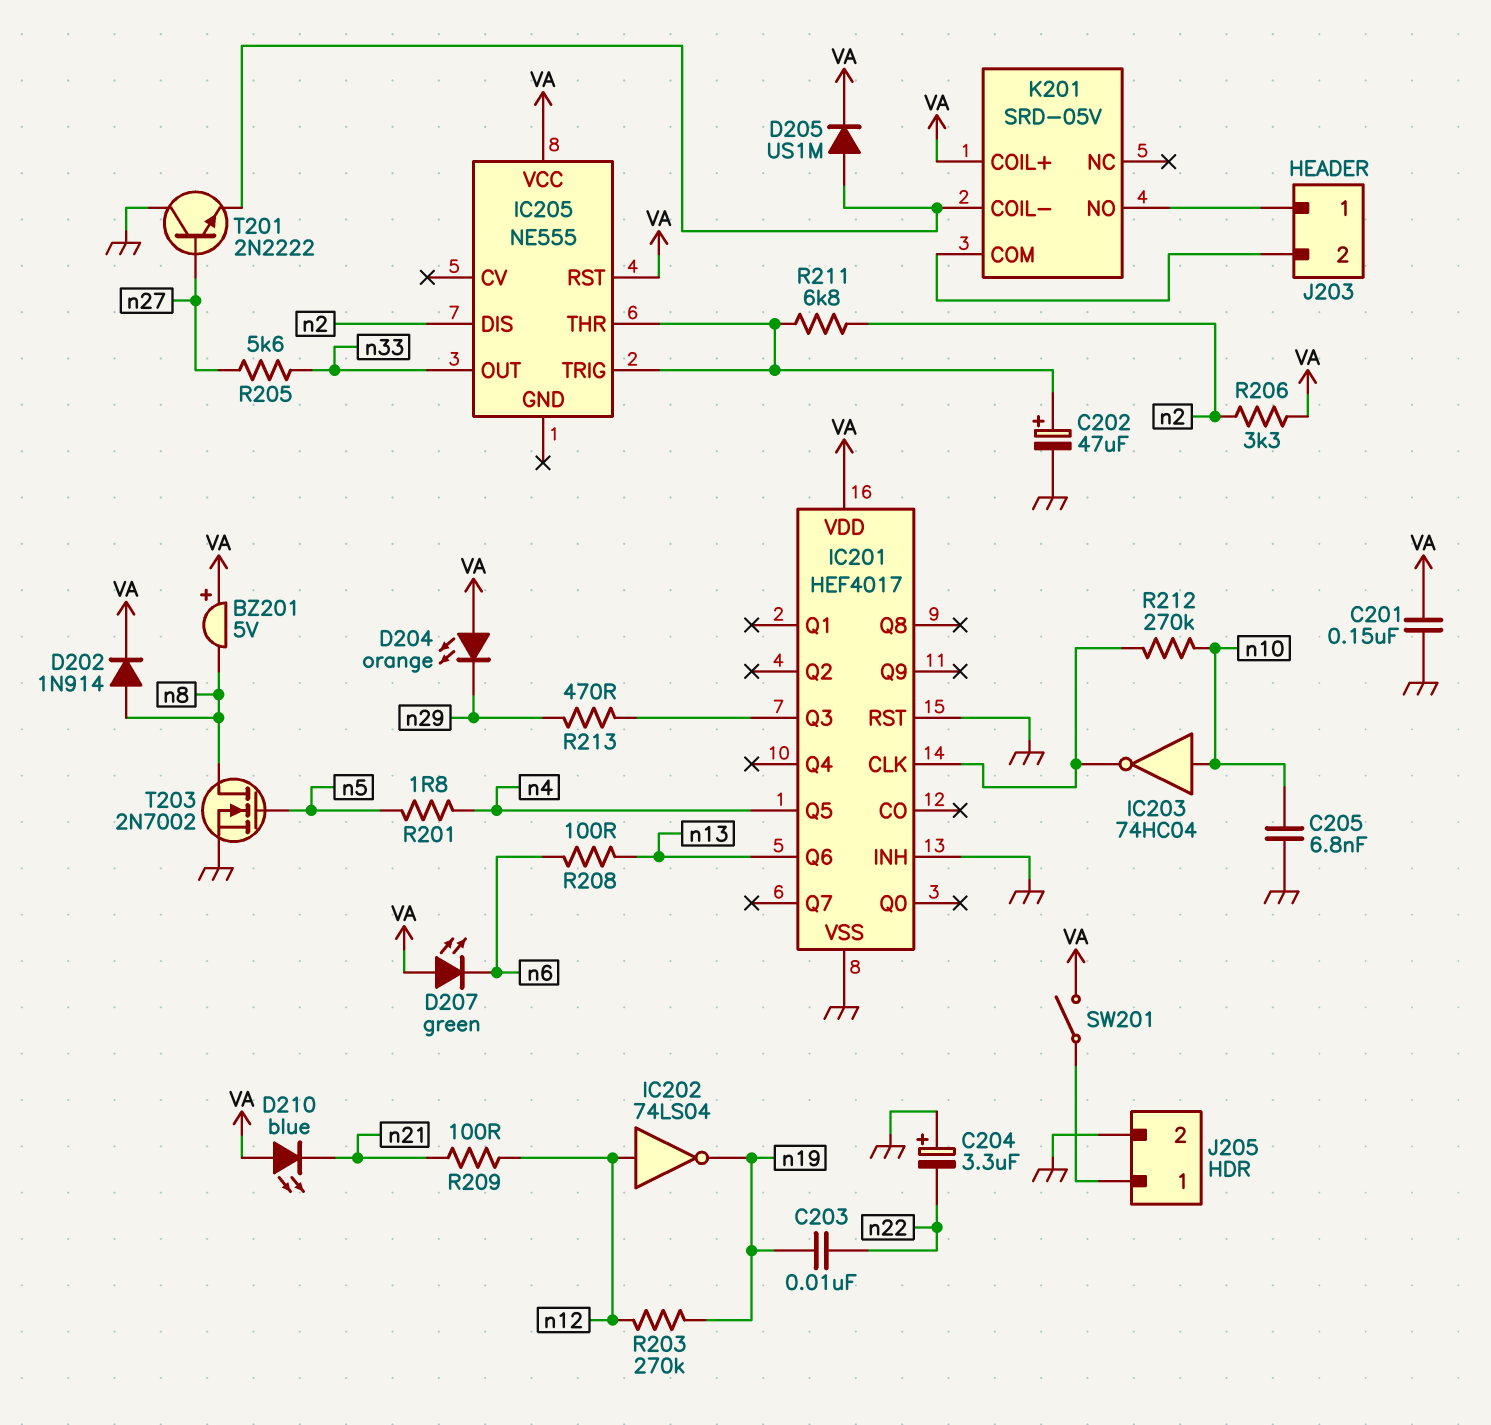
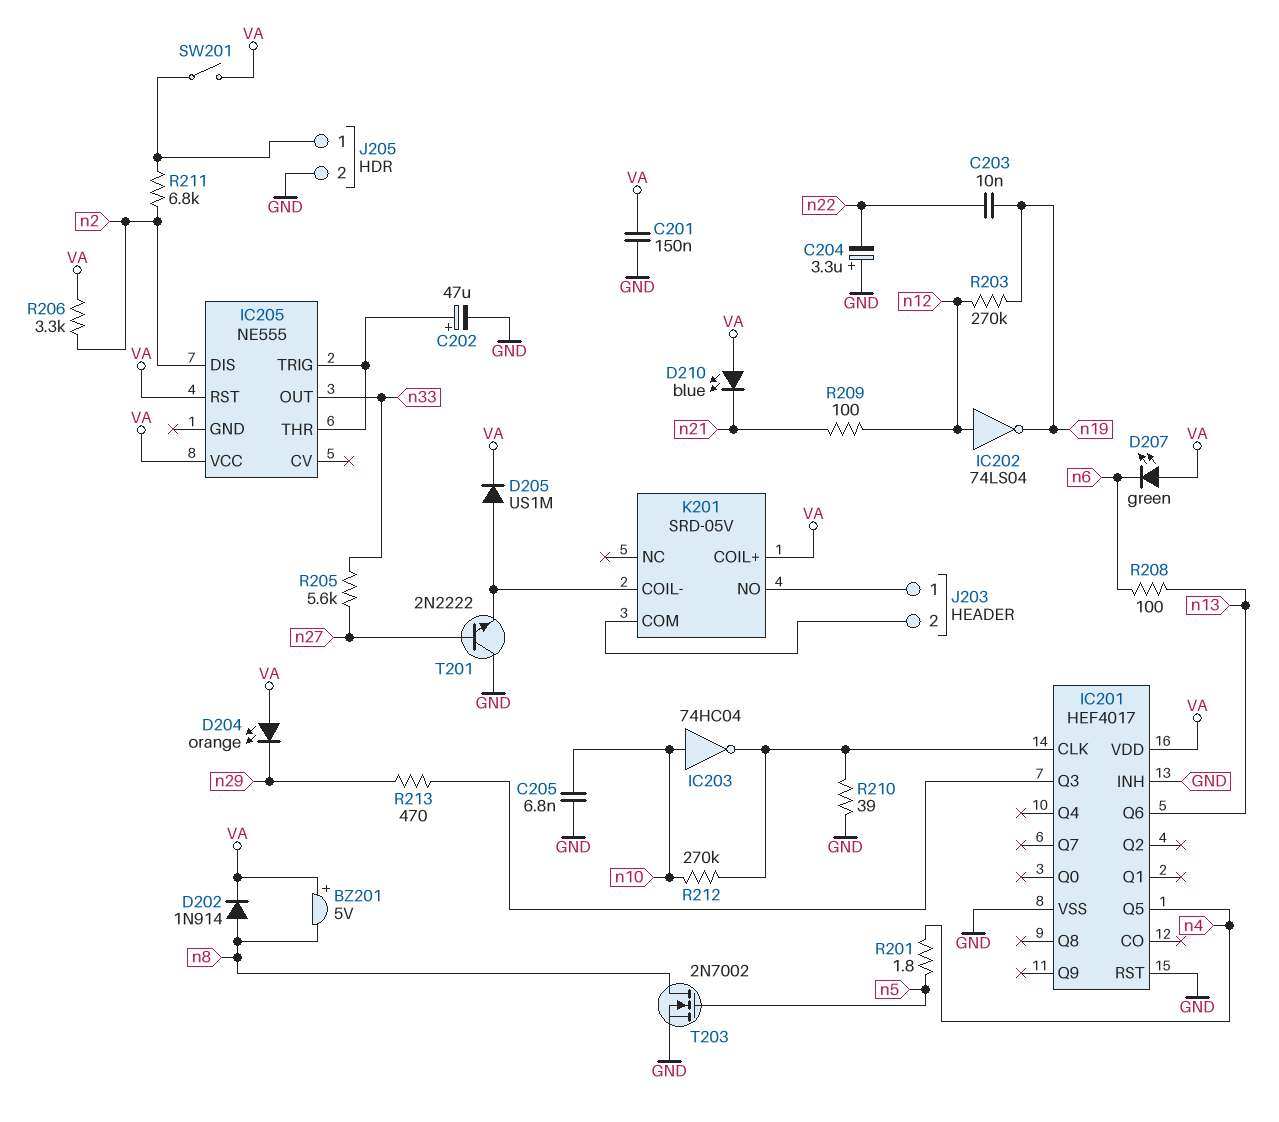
R210: none -> 39 (GND, IC201/CLK)
R211: 6.8k (IC205/THR, n2) -> 6.8k (J205/1, n2)

